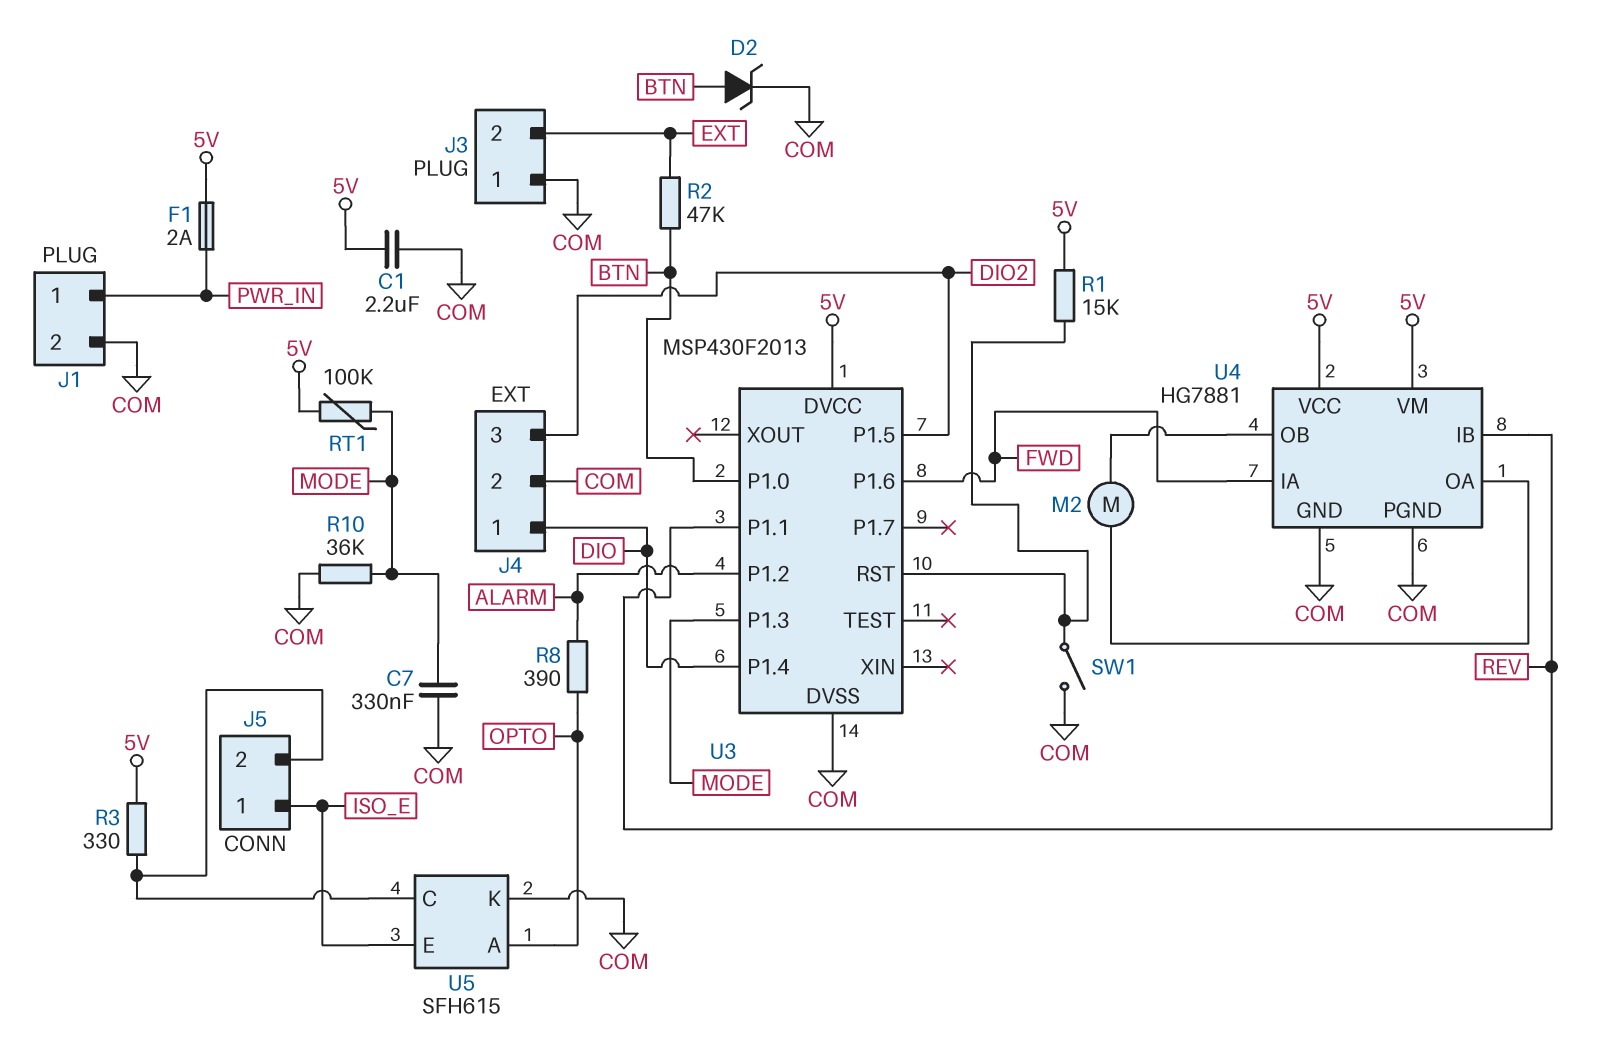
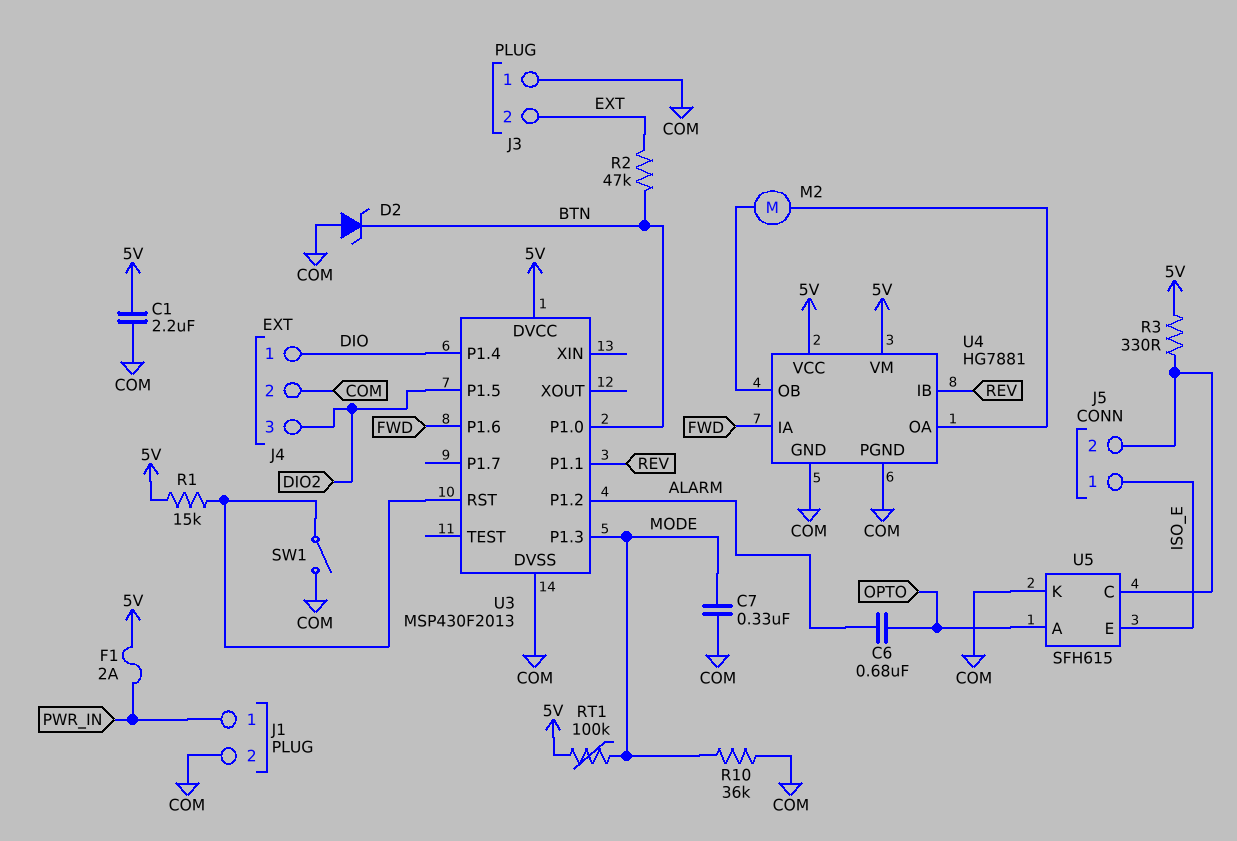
C6: none -> 680nF (ALARM, OPTO)
D2: zener (A BTN, K COM) -> zener (A COM, K BTN)
R8: 390 (ALARM, OPTO) -> none

